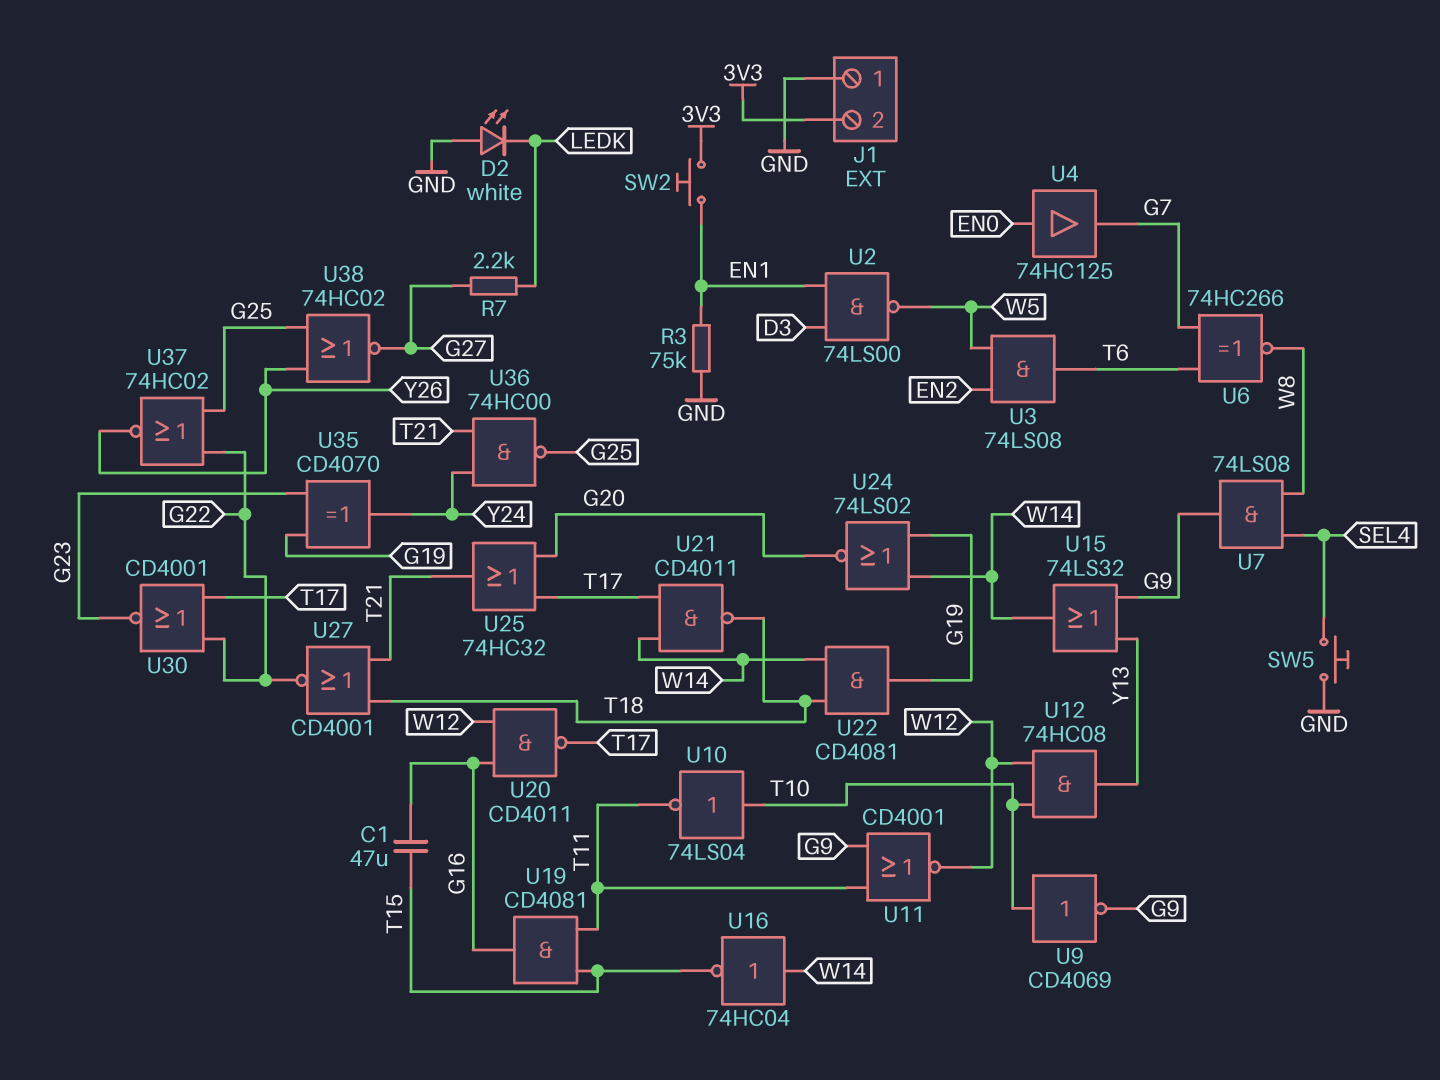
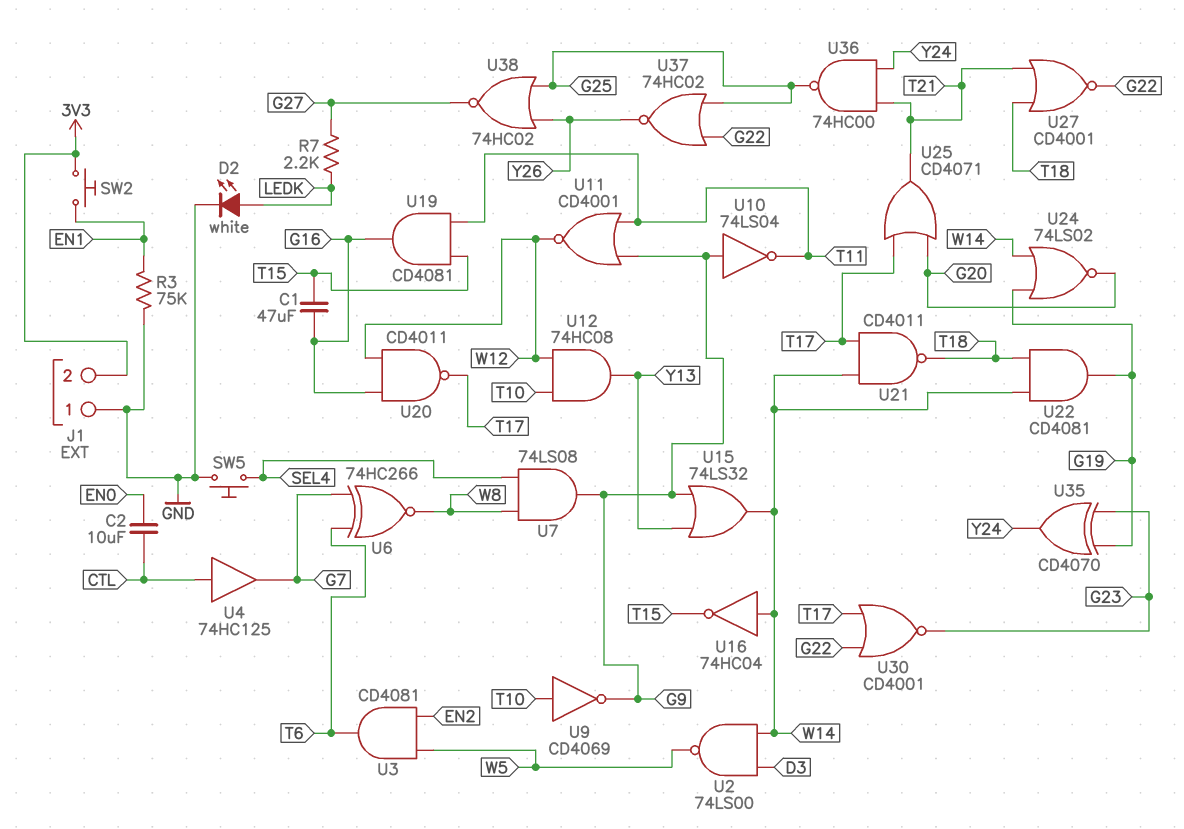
C2: none -> 10uF (CTL, EN0)
D2: LED white (A GND, K LEDK) -> LED white (A LEDK, K GND)
U2: NAND 74LS00 (in D3, in EN1, out W5) -> NAND 74LS00 (in D3, in W14, out W5)
U3: AND 74LS08 (in EN2, in W5, out T6) -> AND CD4081 (in EN2, in W5, out T6)
U4: buffer 74HC125 (in EN0, out G7) -> buffer 74HC125 (in CTL, out G7)
U10: NOT 74LS04 (in T10, out T11) -> NOT 74LS04 (in G9, out T11)
U25: OR 74HC32 (in G20, in T17, out T21) -> OR CD4071 (in G20, in T17, out T21)

